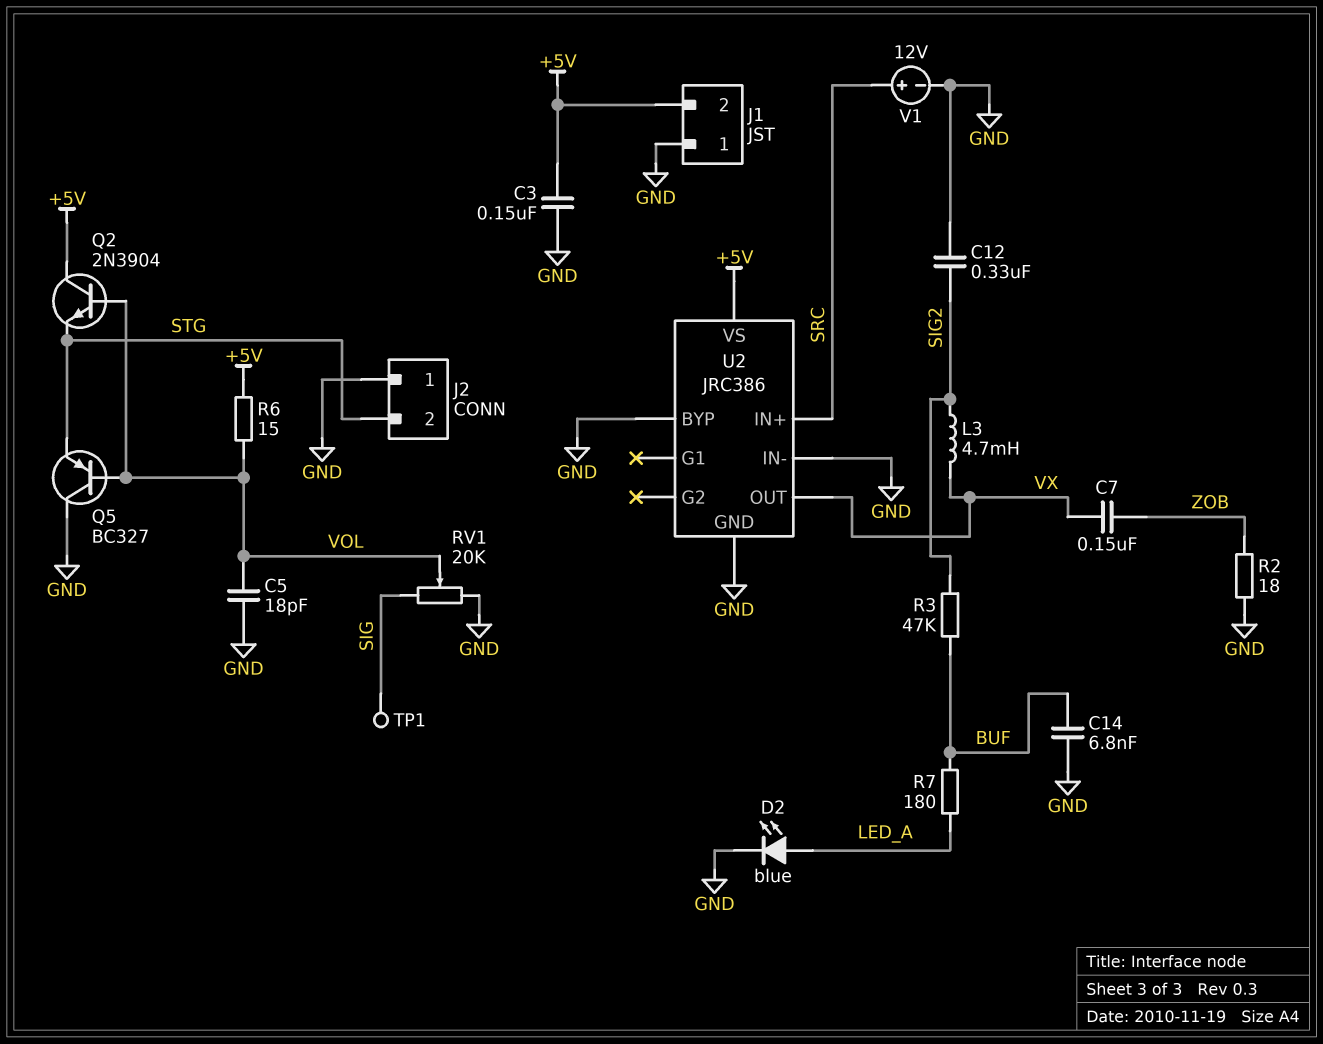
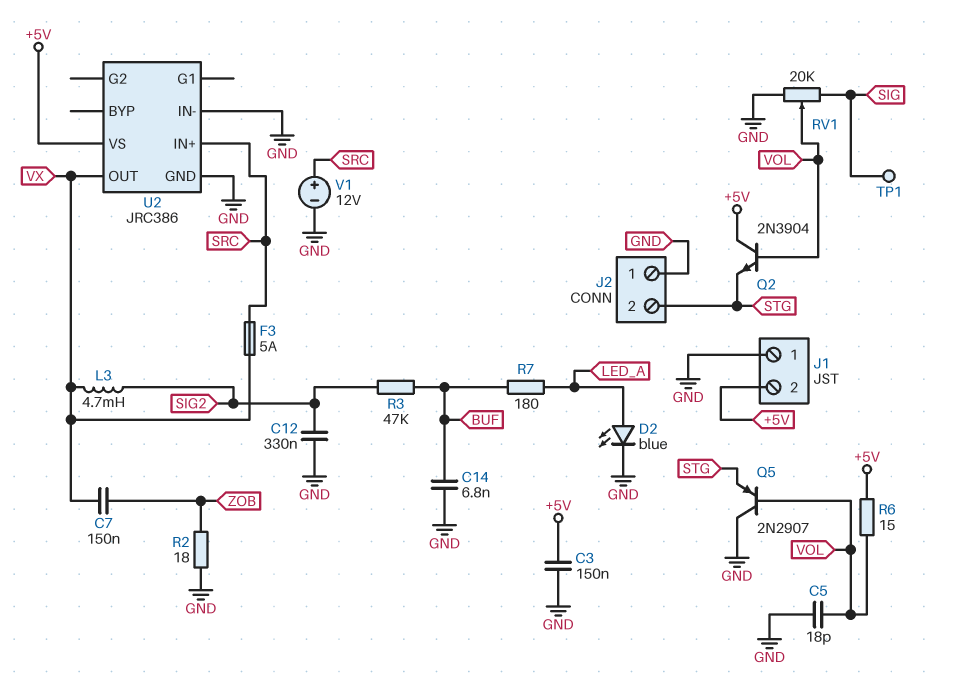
F3: none -> 5A (SRC, VX)
Q5: PNP BC327 (B VOL, C GND, E STG) -> PNP 2N2907 (B VOL, C GND, E STG)
U2 pin BYP: GND -> none

